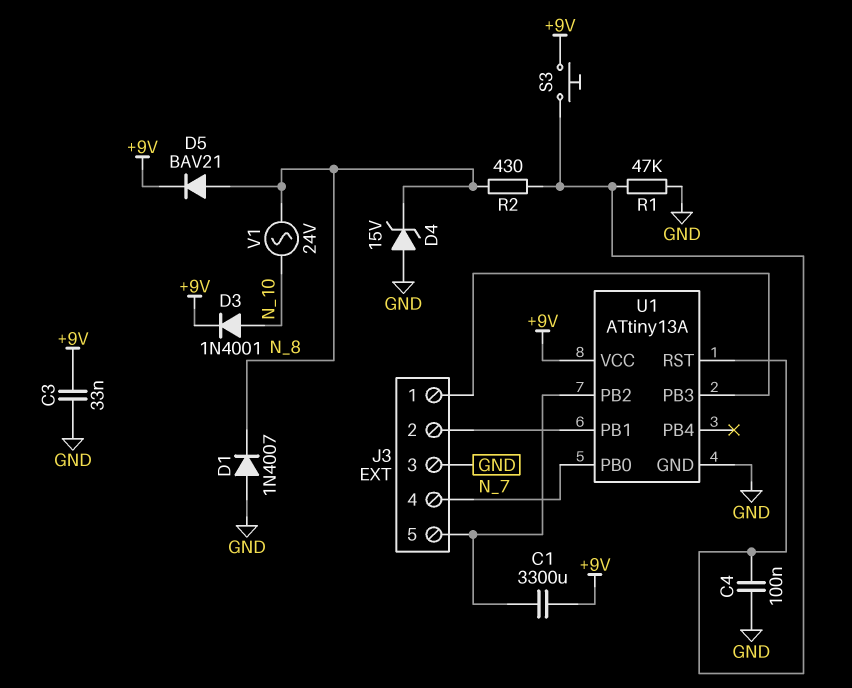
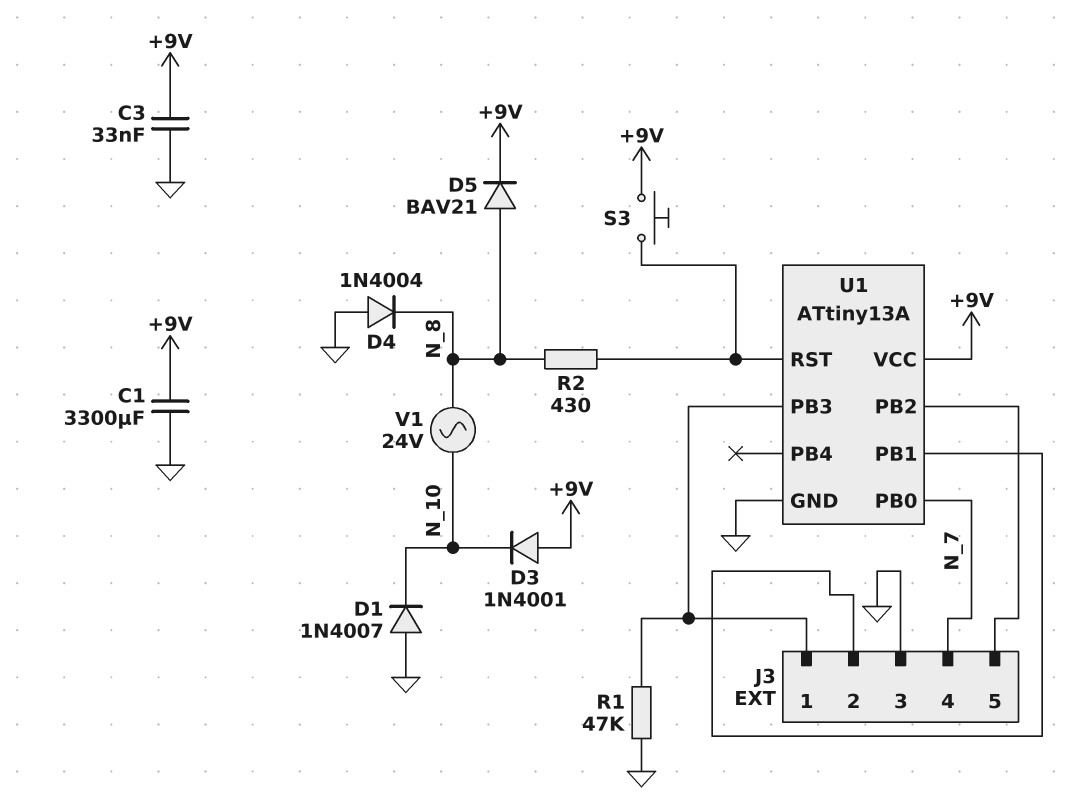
C1: 3300uF (+9V, J3/5) -> 3300uF (+9V, GND)
C4: 100nF (GND, U1/RST) -> none
D1: diode 1N4007 (A GND, K N_8) -> diode 1N4007 (A GND, K N_10)
D3: diode 1N4001 (A N_10, K +9V) -> diode 1N4001 (A +9V, K N_10)
D4: zener 15V (A GND, K N_8) -> diode 1N4004 (A GND, K N_8)
R1: 47k (GND, U1/RST) -> 47k (GND, J3/1)

